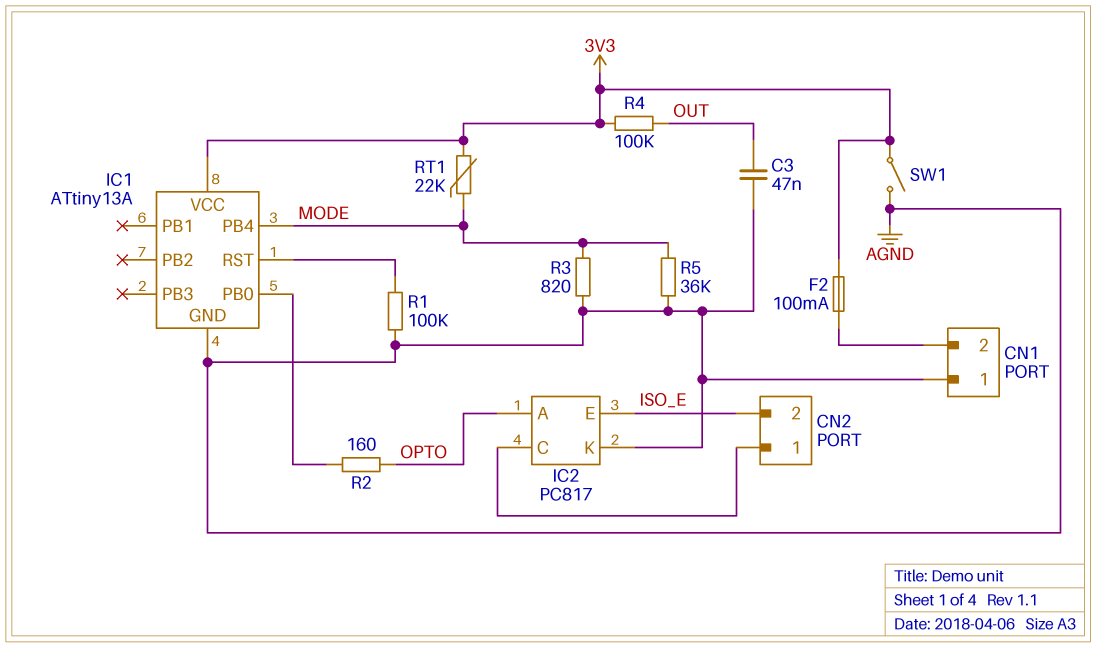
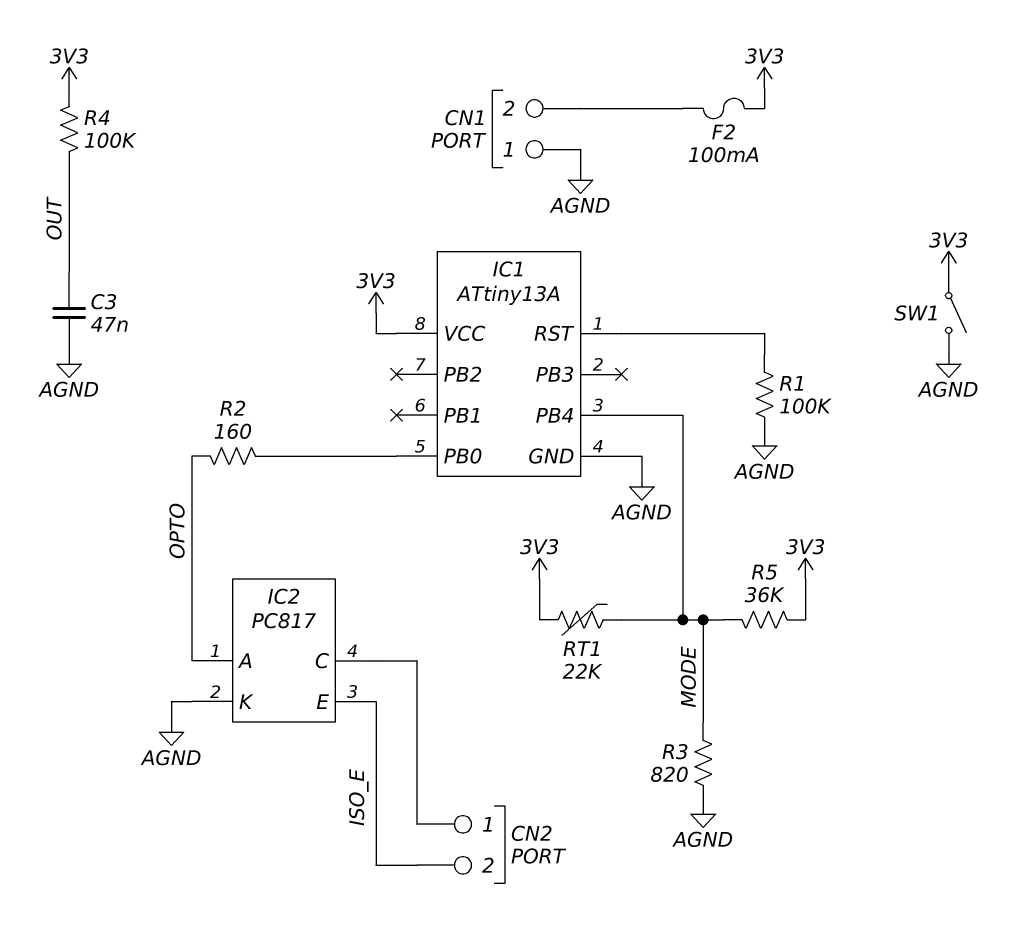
R5: 36k (AGND, MODE) -> 36k (3V3, MODE)

